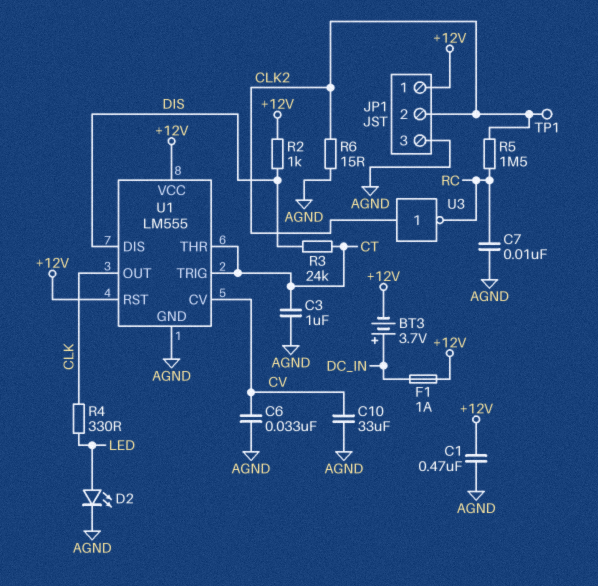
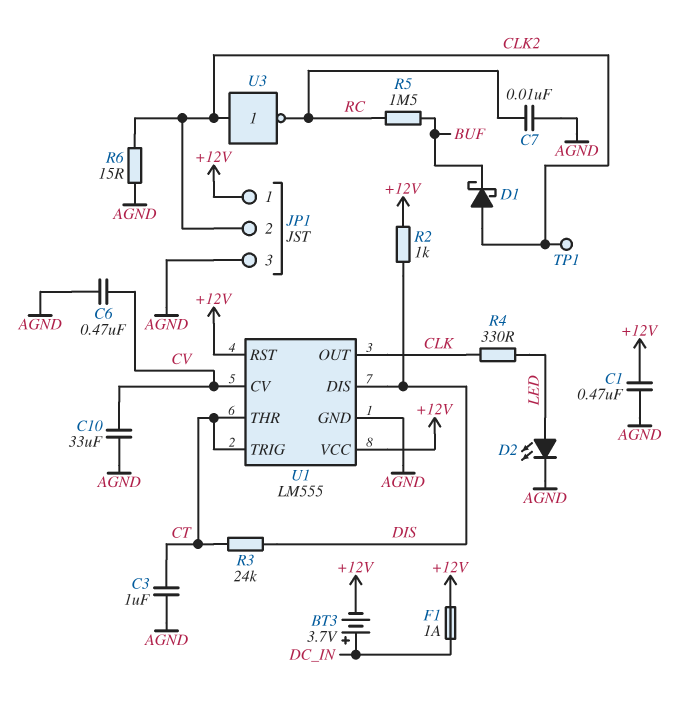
C6: 33nF (AGND, CV) -> 470nF (AGND, CV)
D1: none -> schottky (A CLK2, K BUF)
R5: 1.5M (CLK2, RC) -> 1.5M (BUF, RC)

